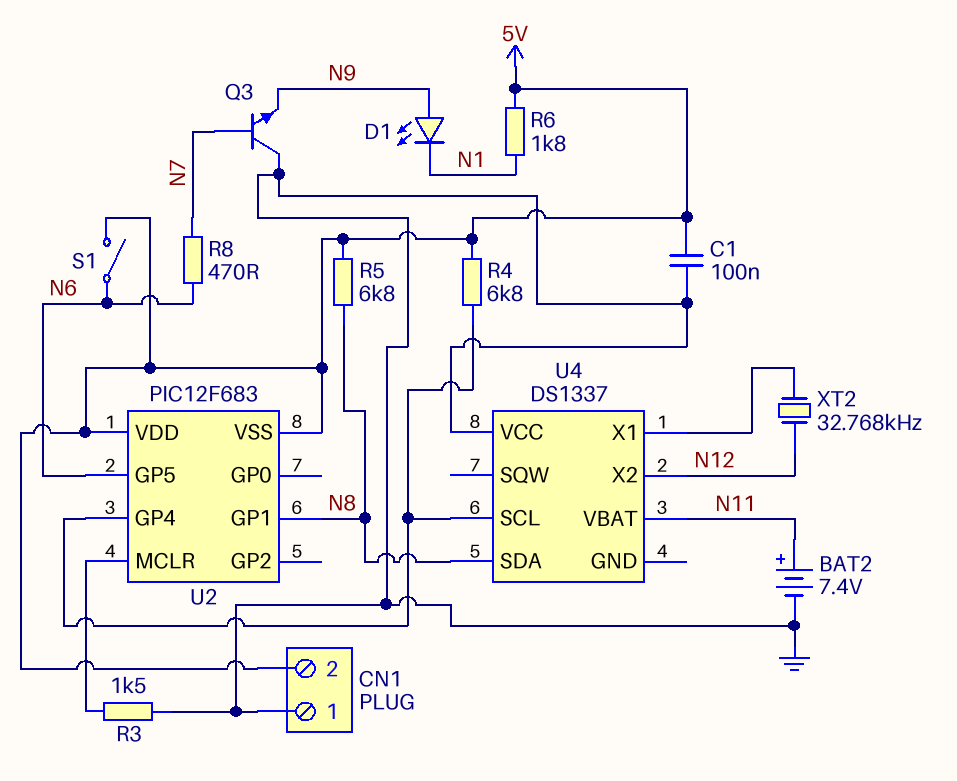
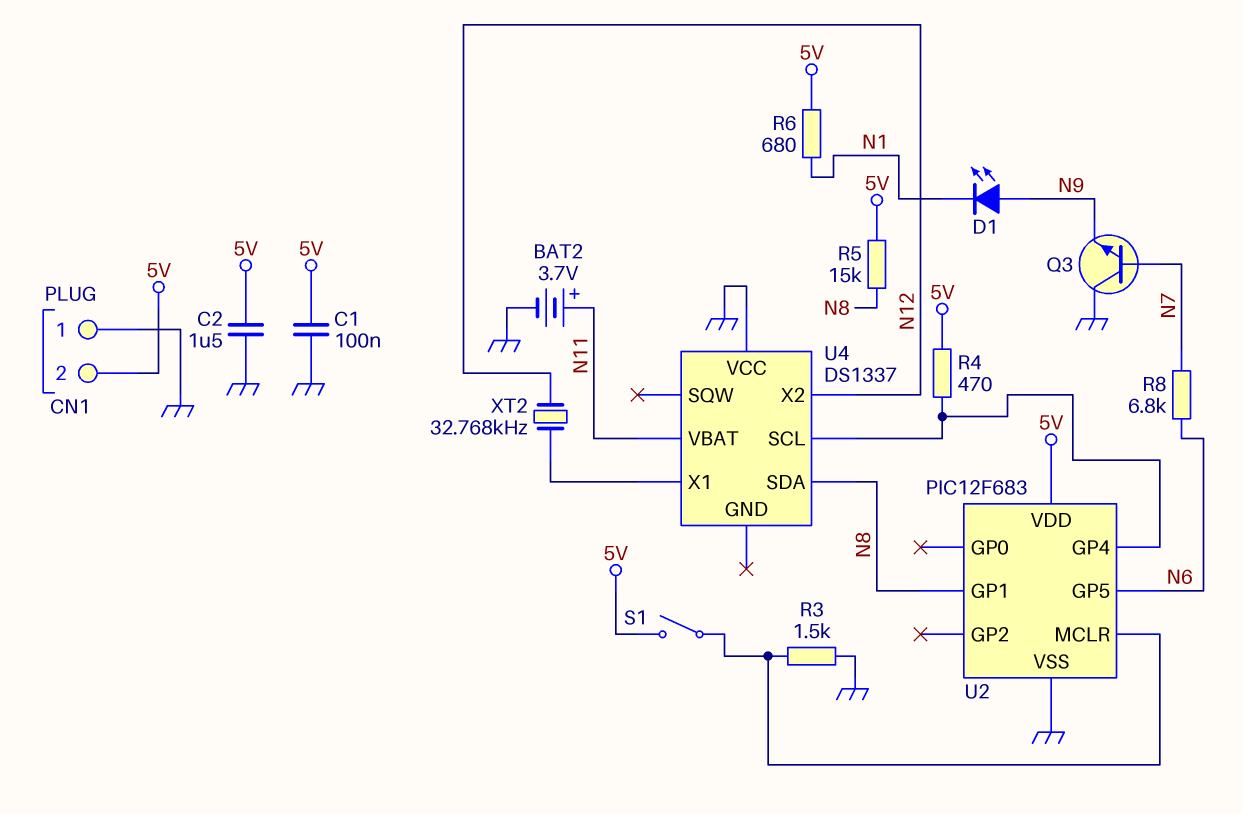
BAT2: 7.4V (plus N11, minus GND) -> 3.7V (plus N11, minus GND)
C2: none -> 1.5uF (5V, GND)
R4: 6.8k (5V, U2/GP4) -> 470 (5V, U2/GP4)
R5: 6.8k (5V, N8) -> 15k (5V, N8)
R6: 1.8k (5V, N1) -> 680 (5V, N1)
R8: 470 (N6, N7) -> 6.8k (N6, N7)
S1: switch (5V, N6) -> switch (5V, U2/MCLR)
U2 pin VSS: 5V -> GND

